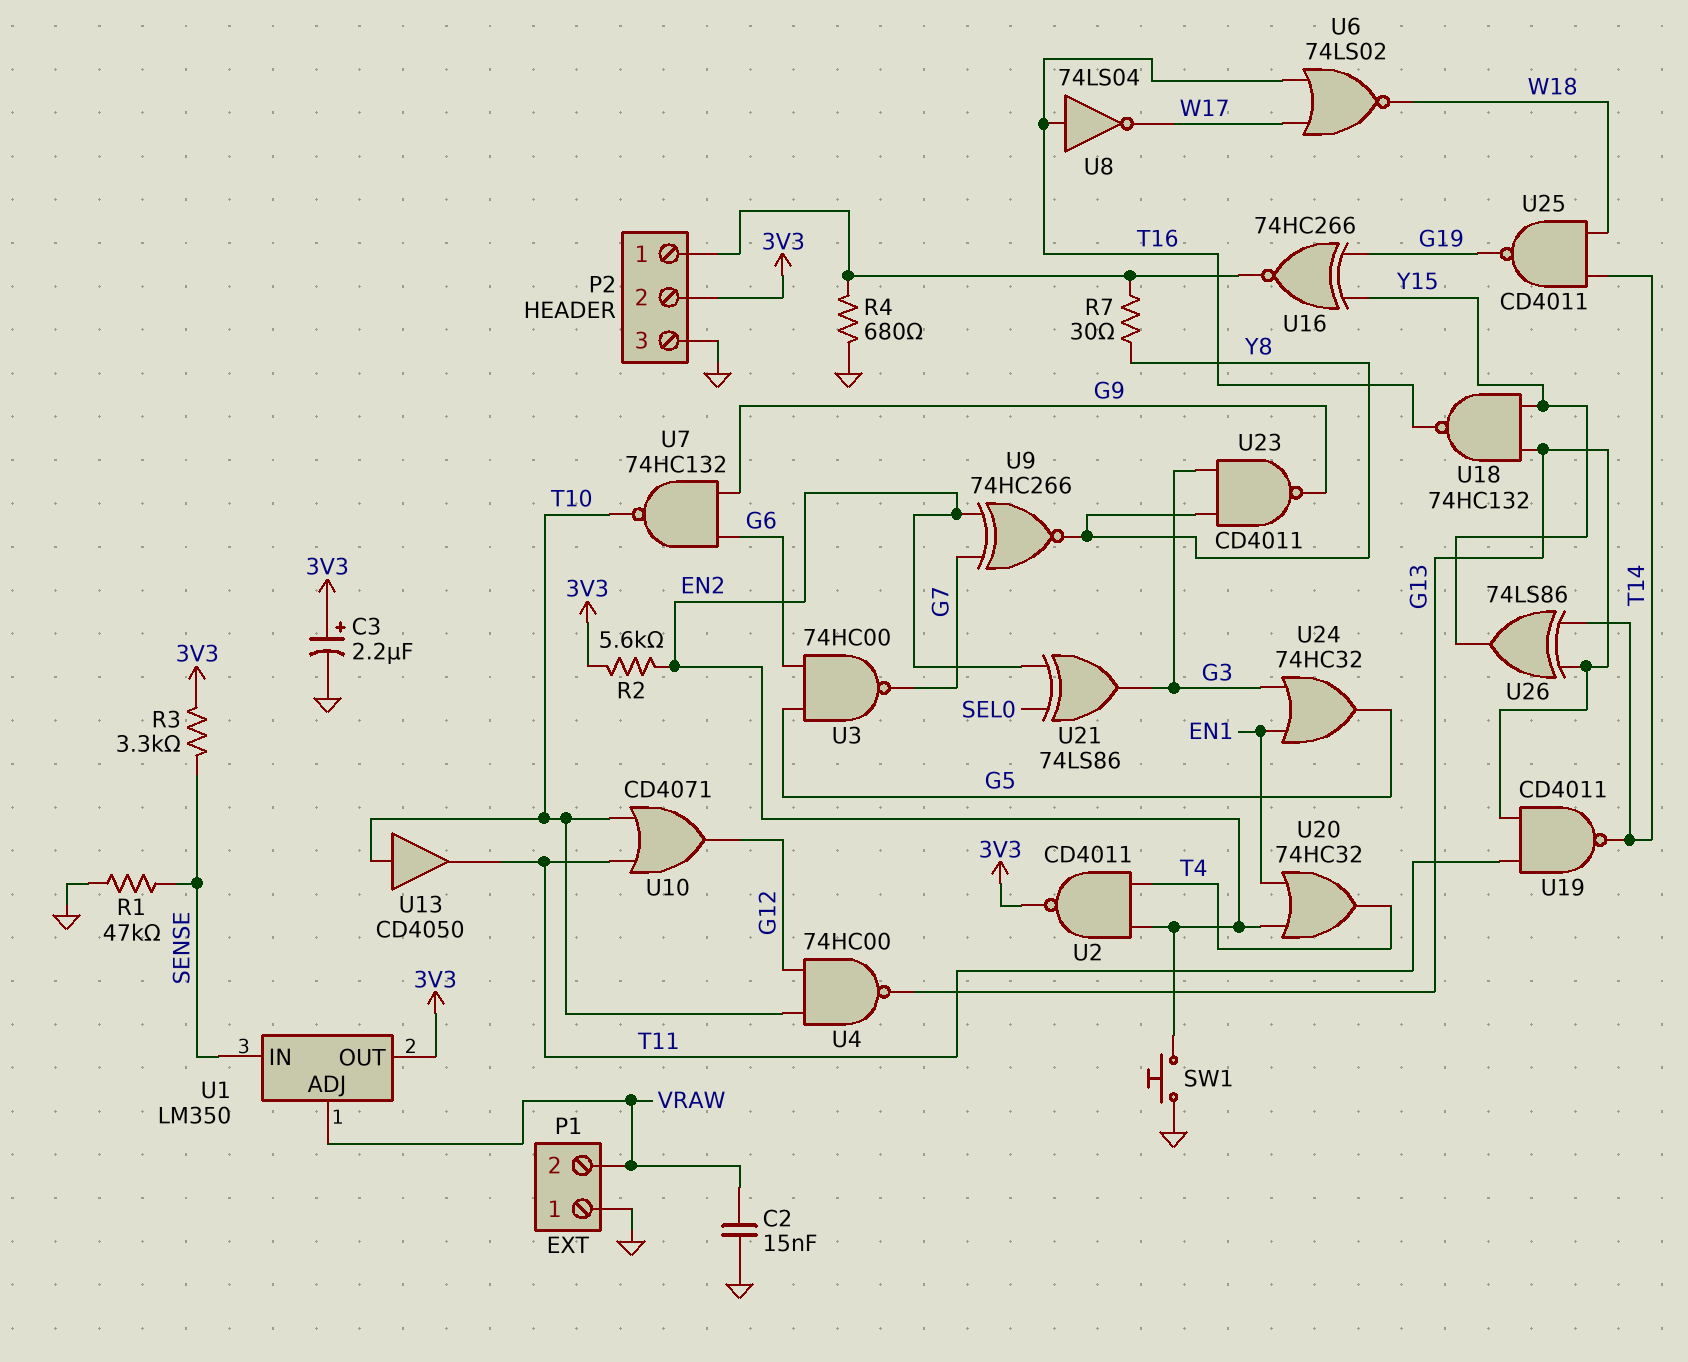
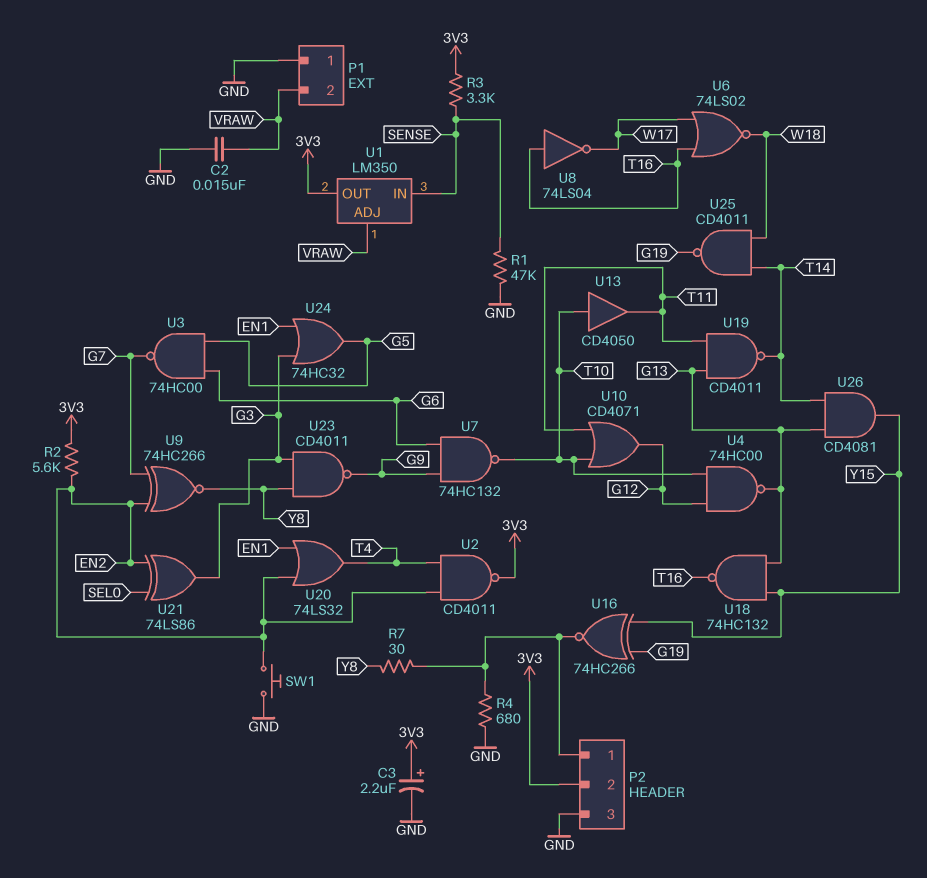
U20: OR 74HC32 (in EN1, in EN2, out T4) -> OR 74LS32 (in EN1, in EN2, out T4)
U26: XOR 74LS86 (in G13, in T14, out Y15) -> AND CD4081 (in G13, in T14, out Y15)

